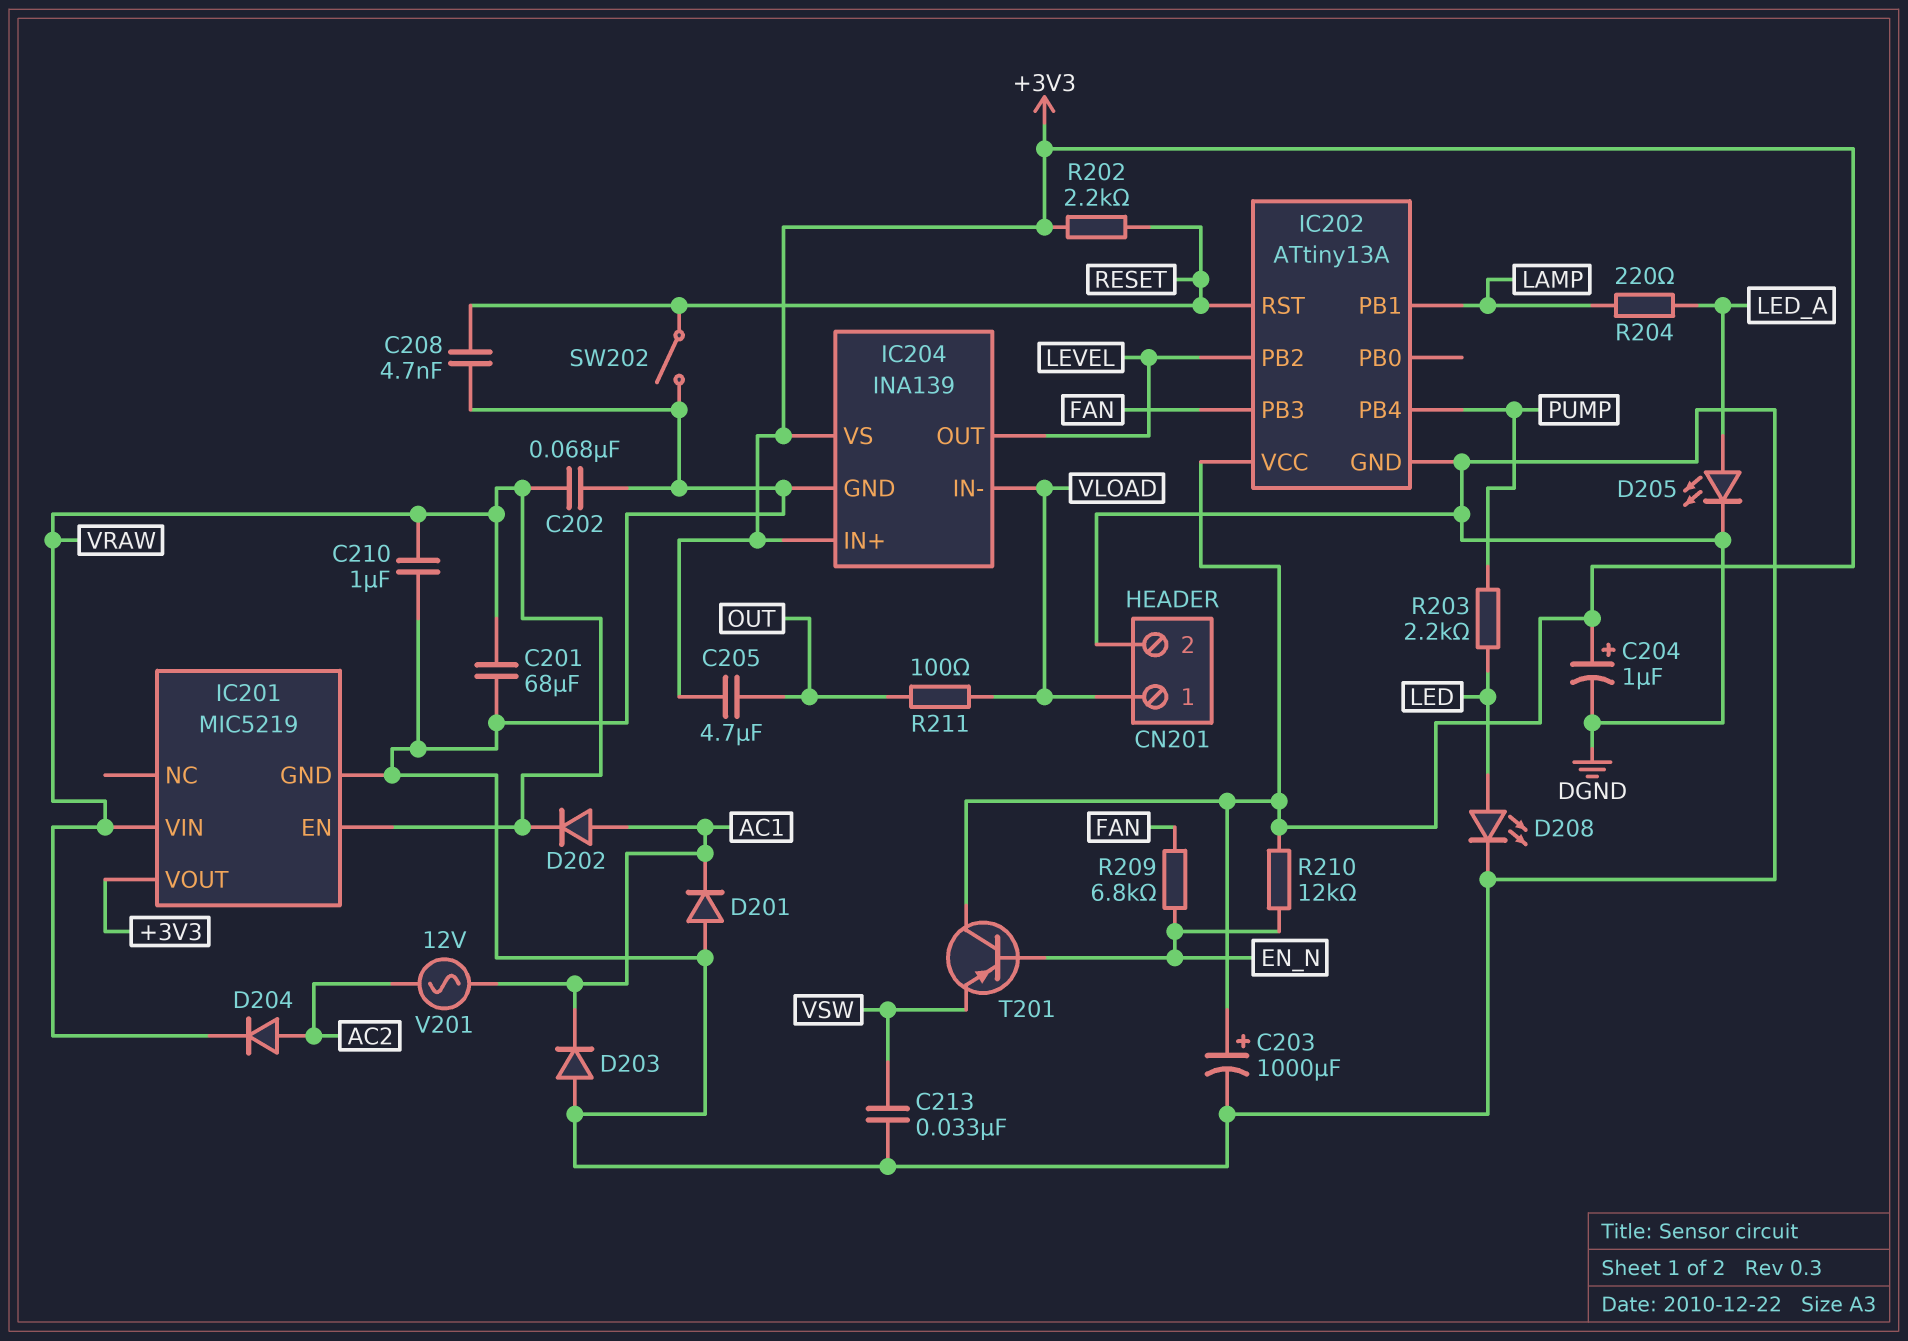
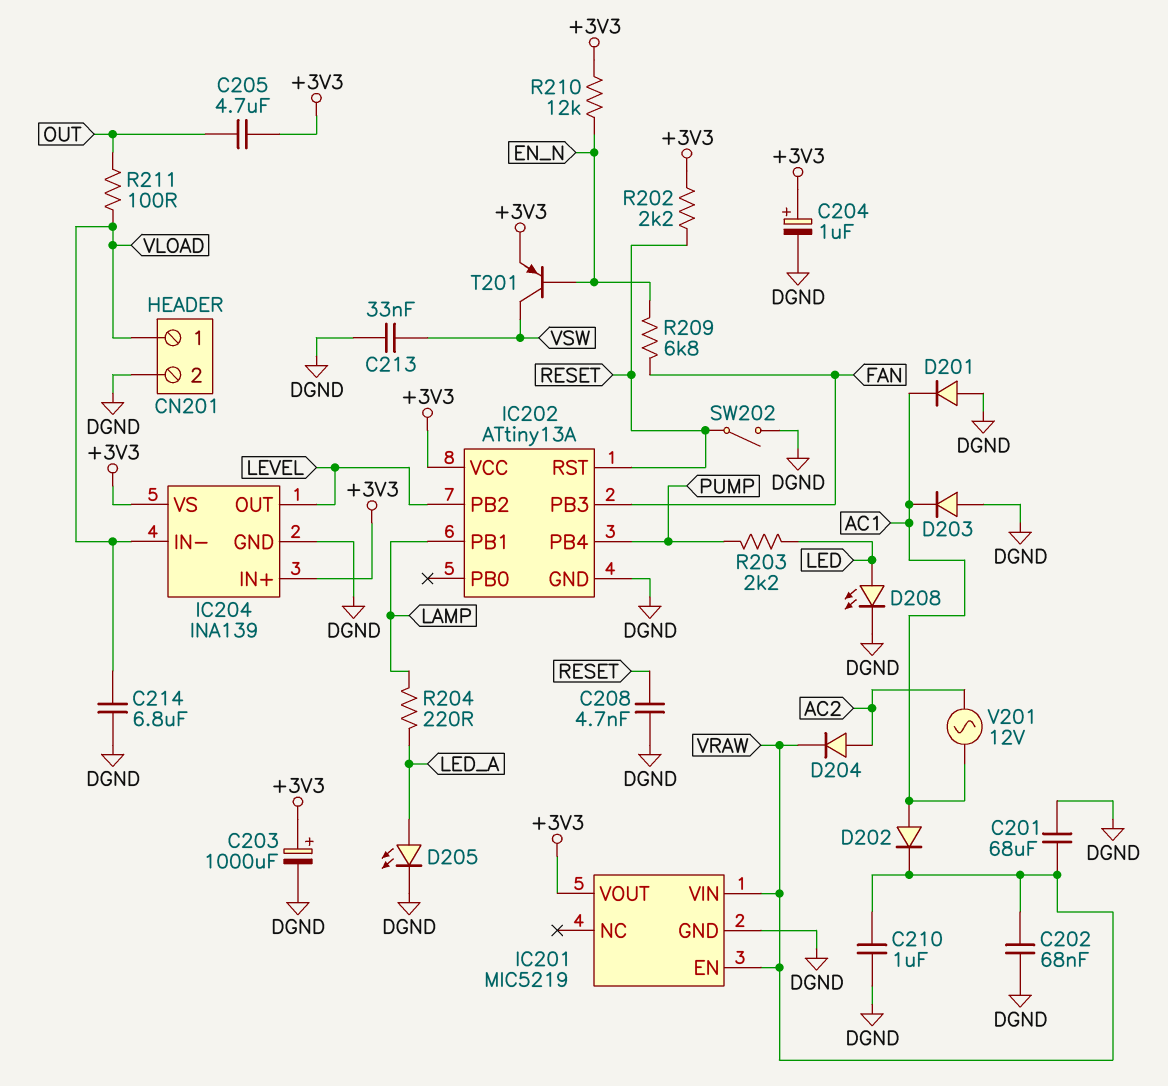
C214: none -> 6.8uF (DGND, VLOAD)
T201: PNP (B EN_N, C +3V3, E VSW) -> PNP (B EN_N, C VSW, E +3V3)

